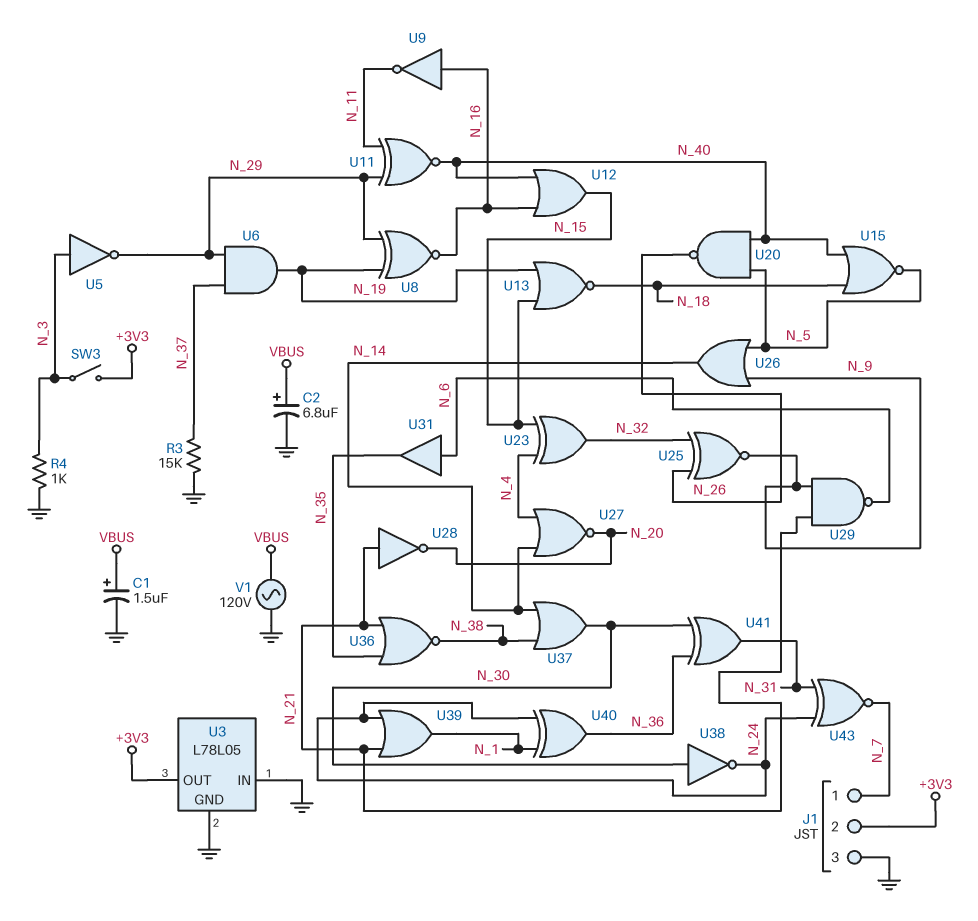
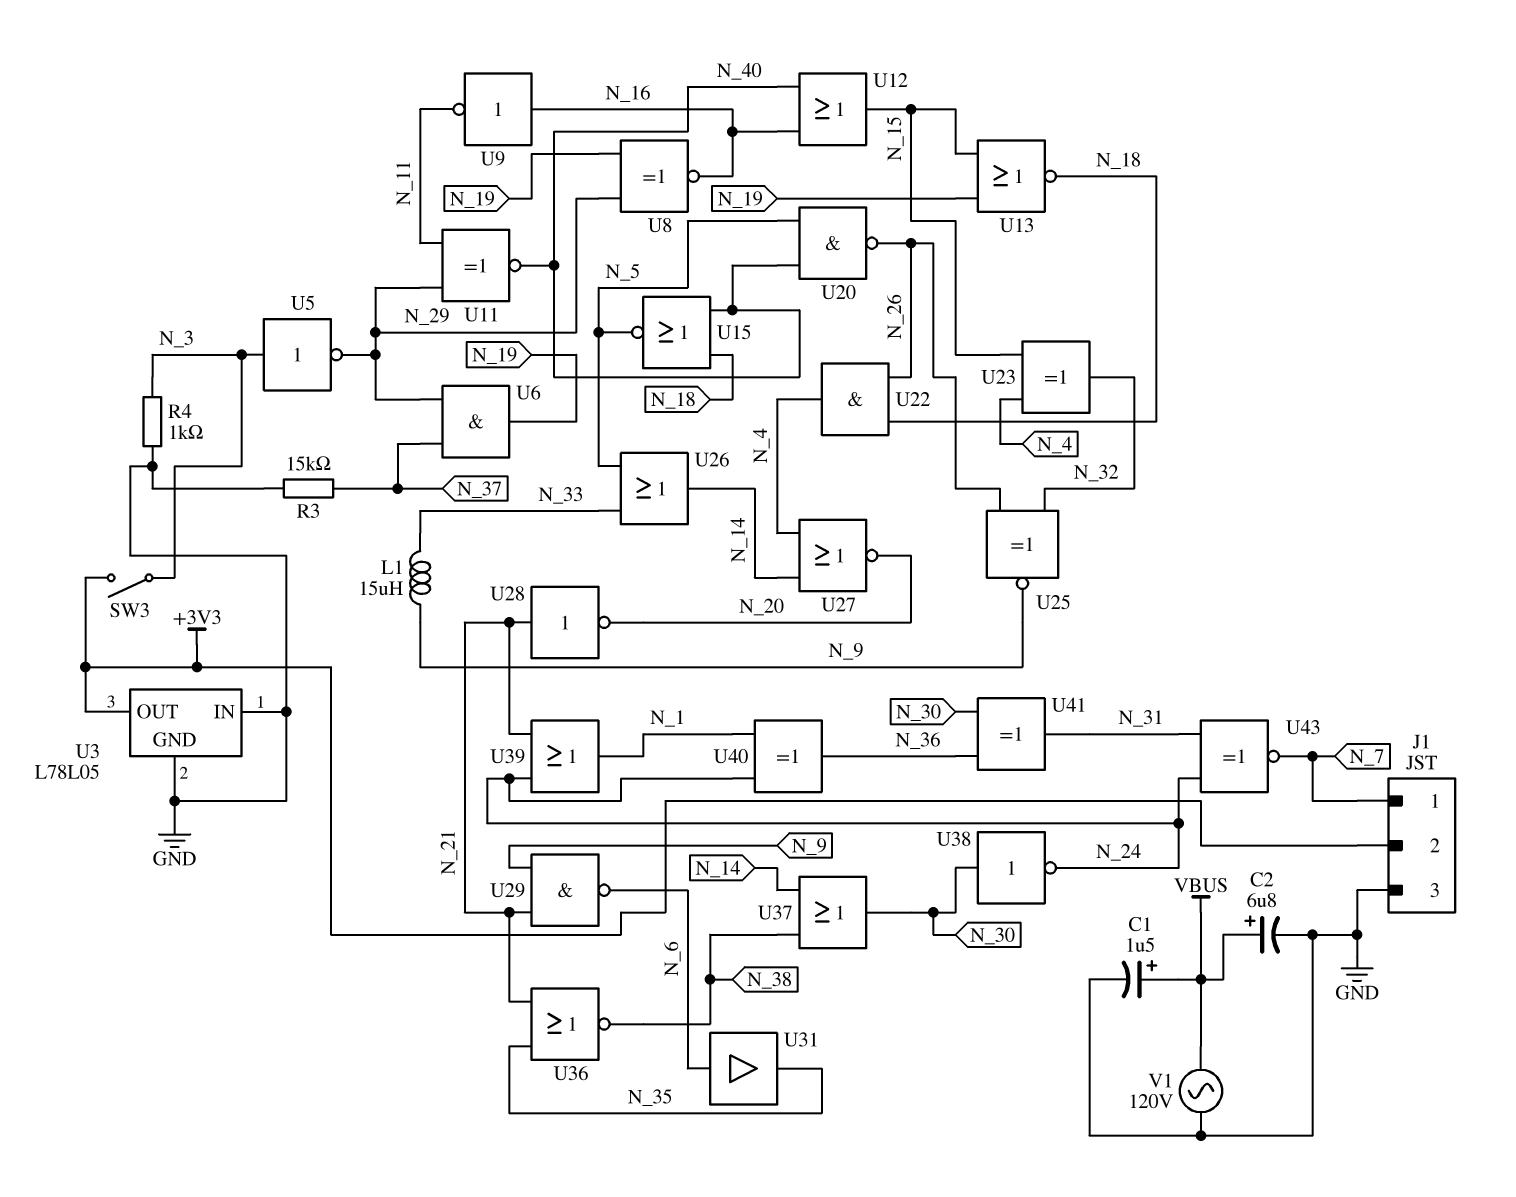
L1: none -> 15uH (N_9, N_33)
U22: none -> AND (in N_18, in N_26, out N_4)
U26: OR (in N_5, in N_9, out N_14) -> OR (in N_5, in N_33, out N_14)

